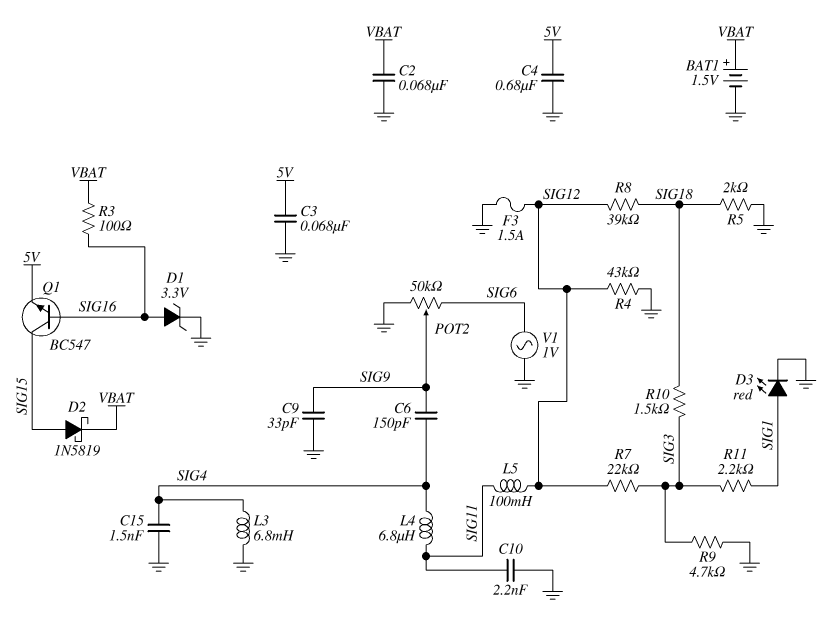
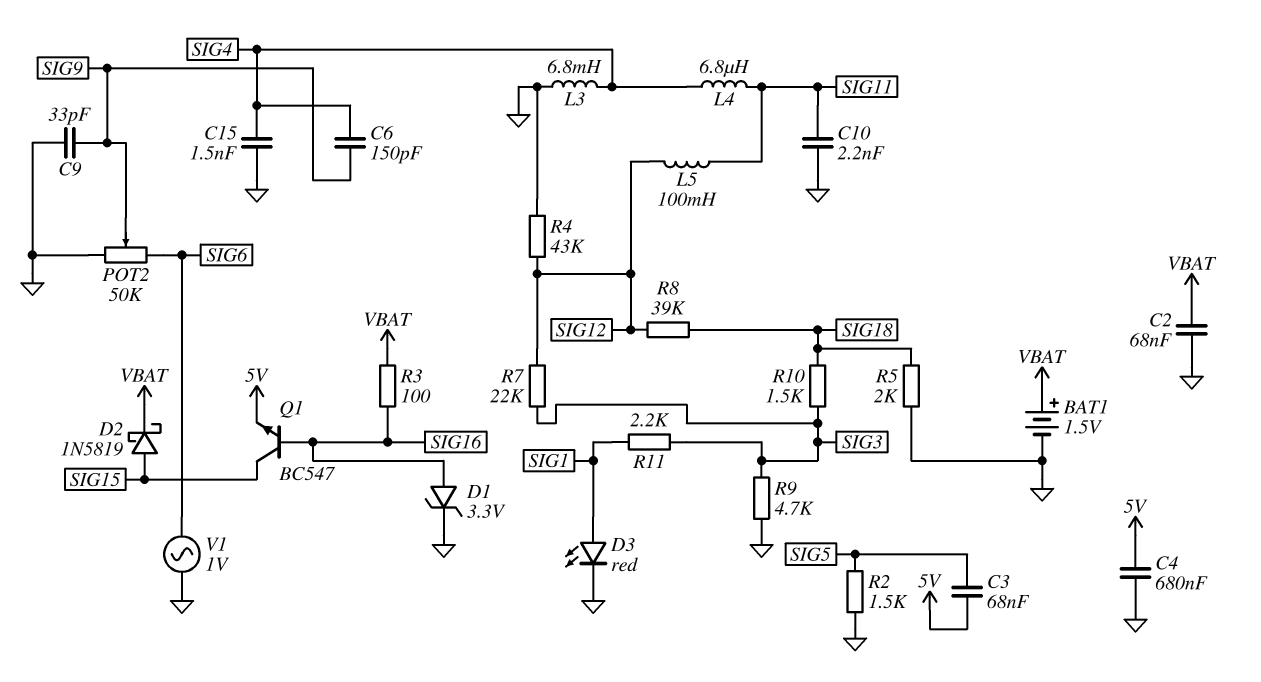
C3: 68nF (5V, GND) -> 68nF (5V, SIG5)
F3: 1.5A (GND, SIG12) -> none
R2: none -> 1.5k (GND, SIG5)

